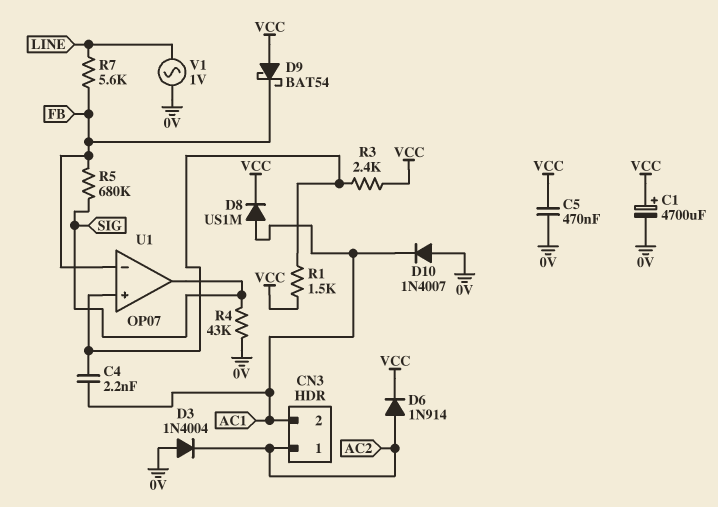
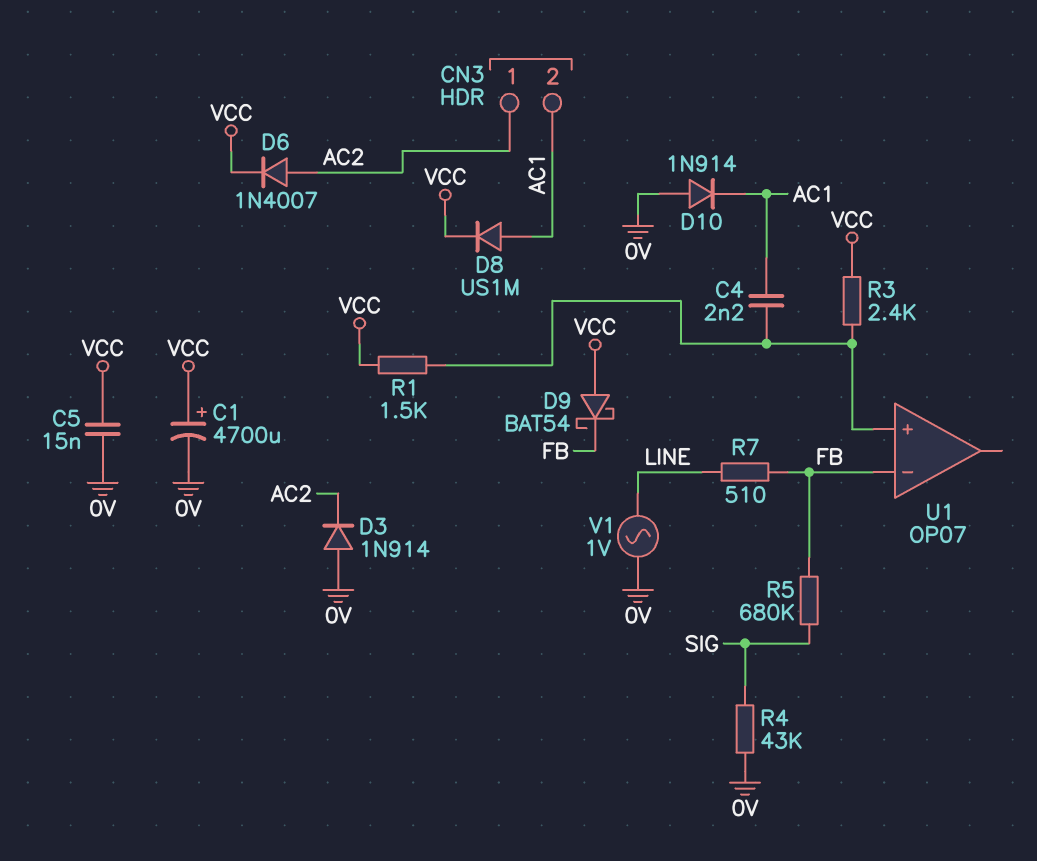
C5: 470nF (0V, VCC) -> 15nF (0V, VCC)
D3: diode 1N4004 (A 0V, K AC2) -> diode 1N914 (A 0V, K AC2)
D6: diode 1N914 (A AC2, K VCC) -> diode 1N4007 (A AC2, K VCC)
D10: diode 1N4007 (A 0V, K AC1) -> diode 1N914 (A 0V, K AC1)
R7: 5.6k (FB, LINE) -> 510 (FB, LINE)
U1 pin out: SIG -> none

